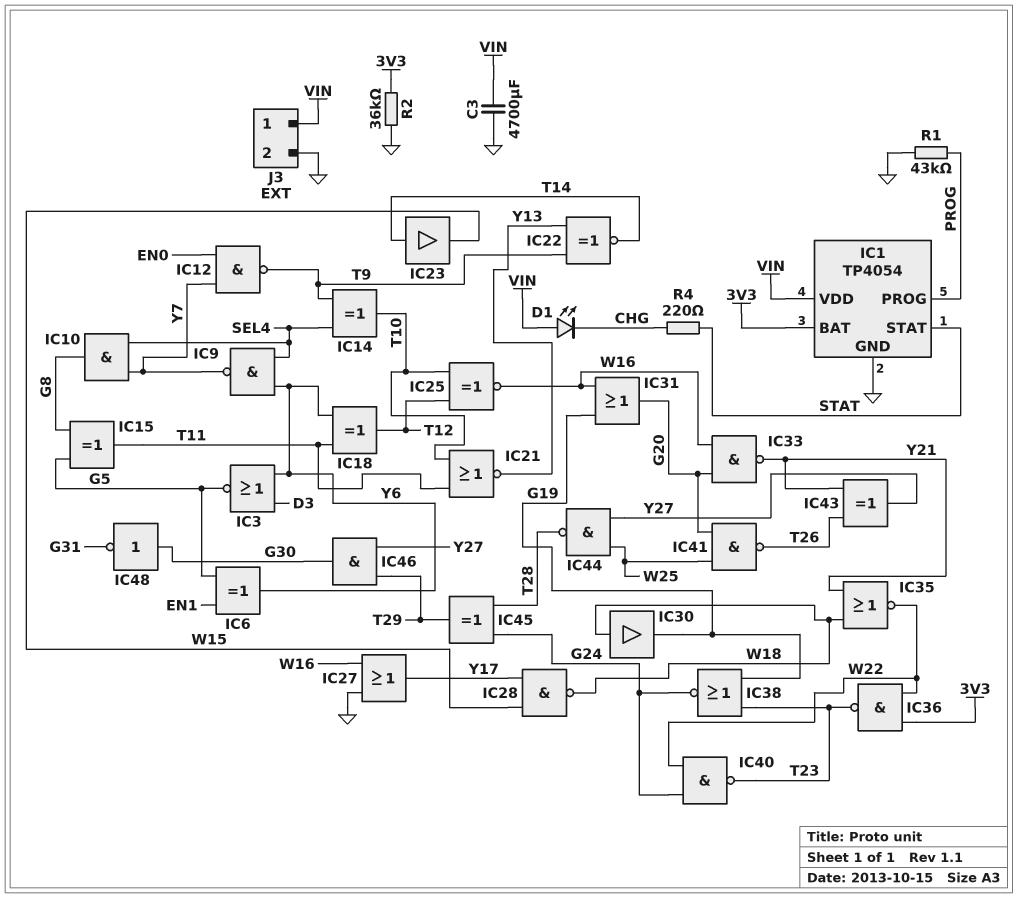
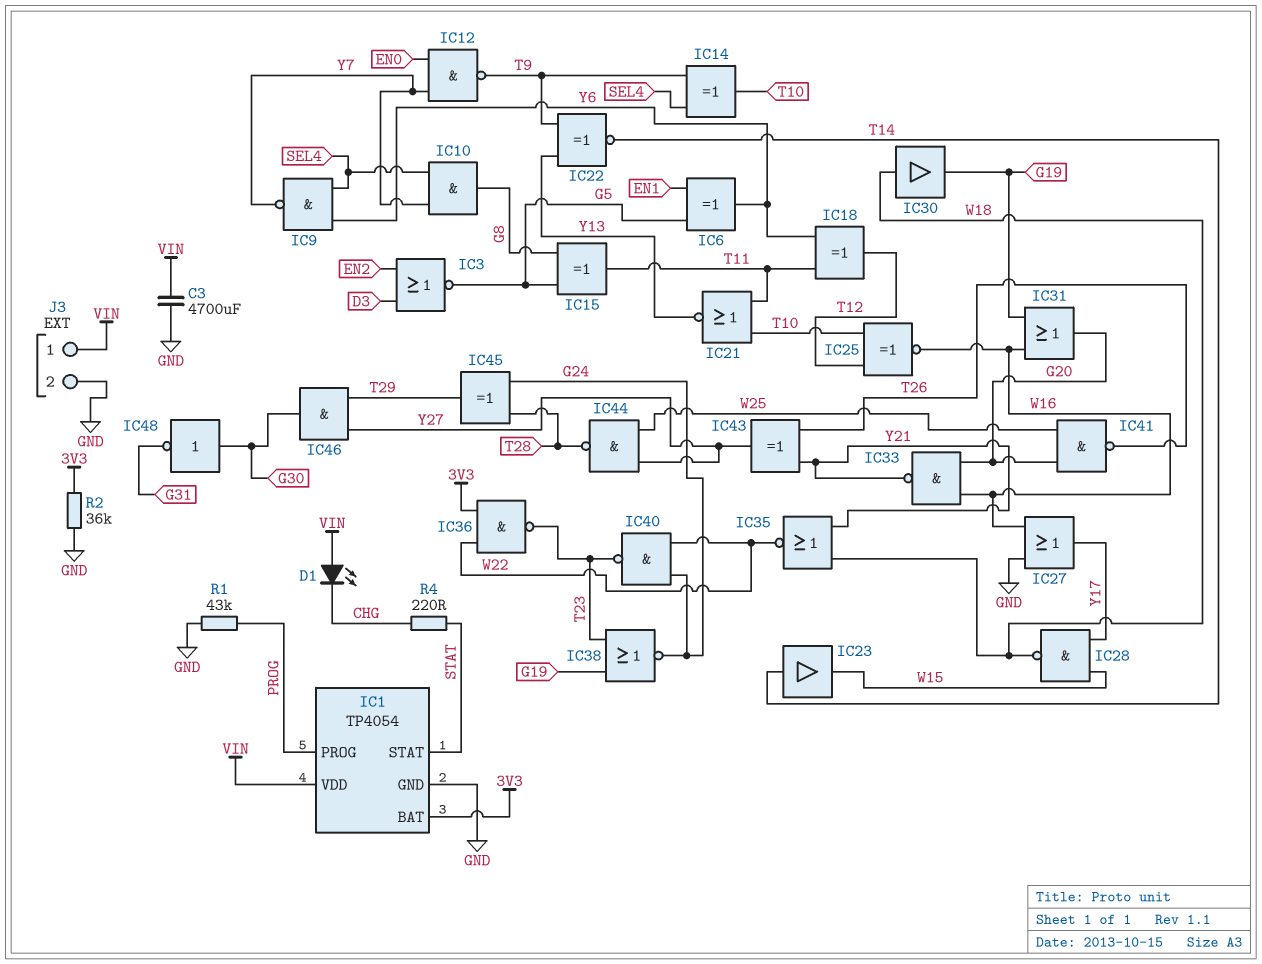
IC3: NOR (in D3, in Y6, out G5) -> NOR (in D3, in EN2, out G5)

